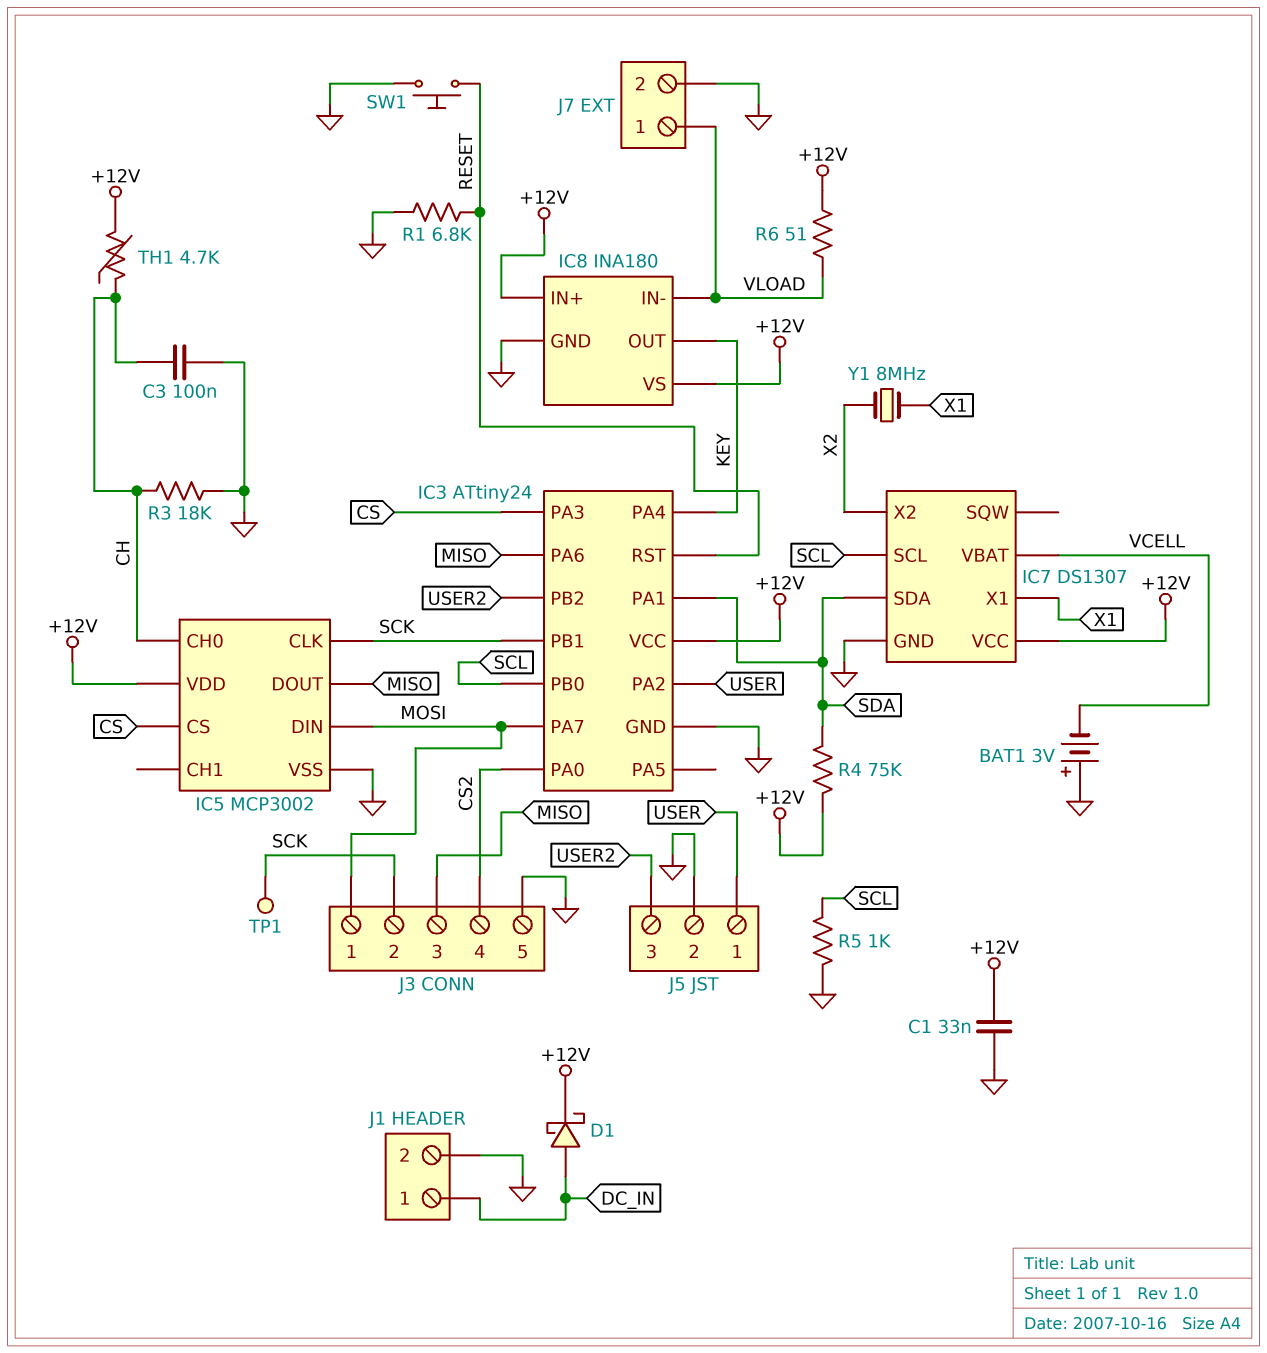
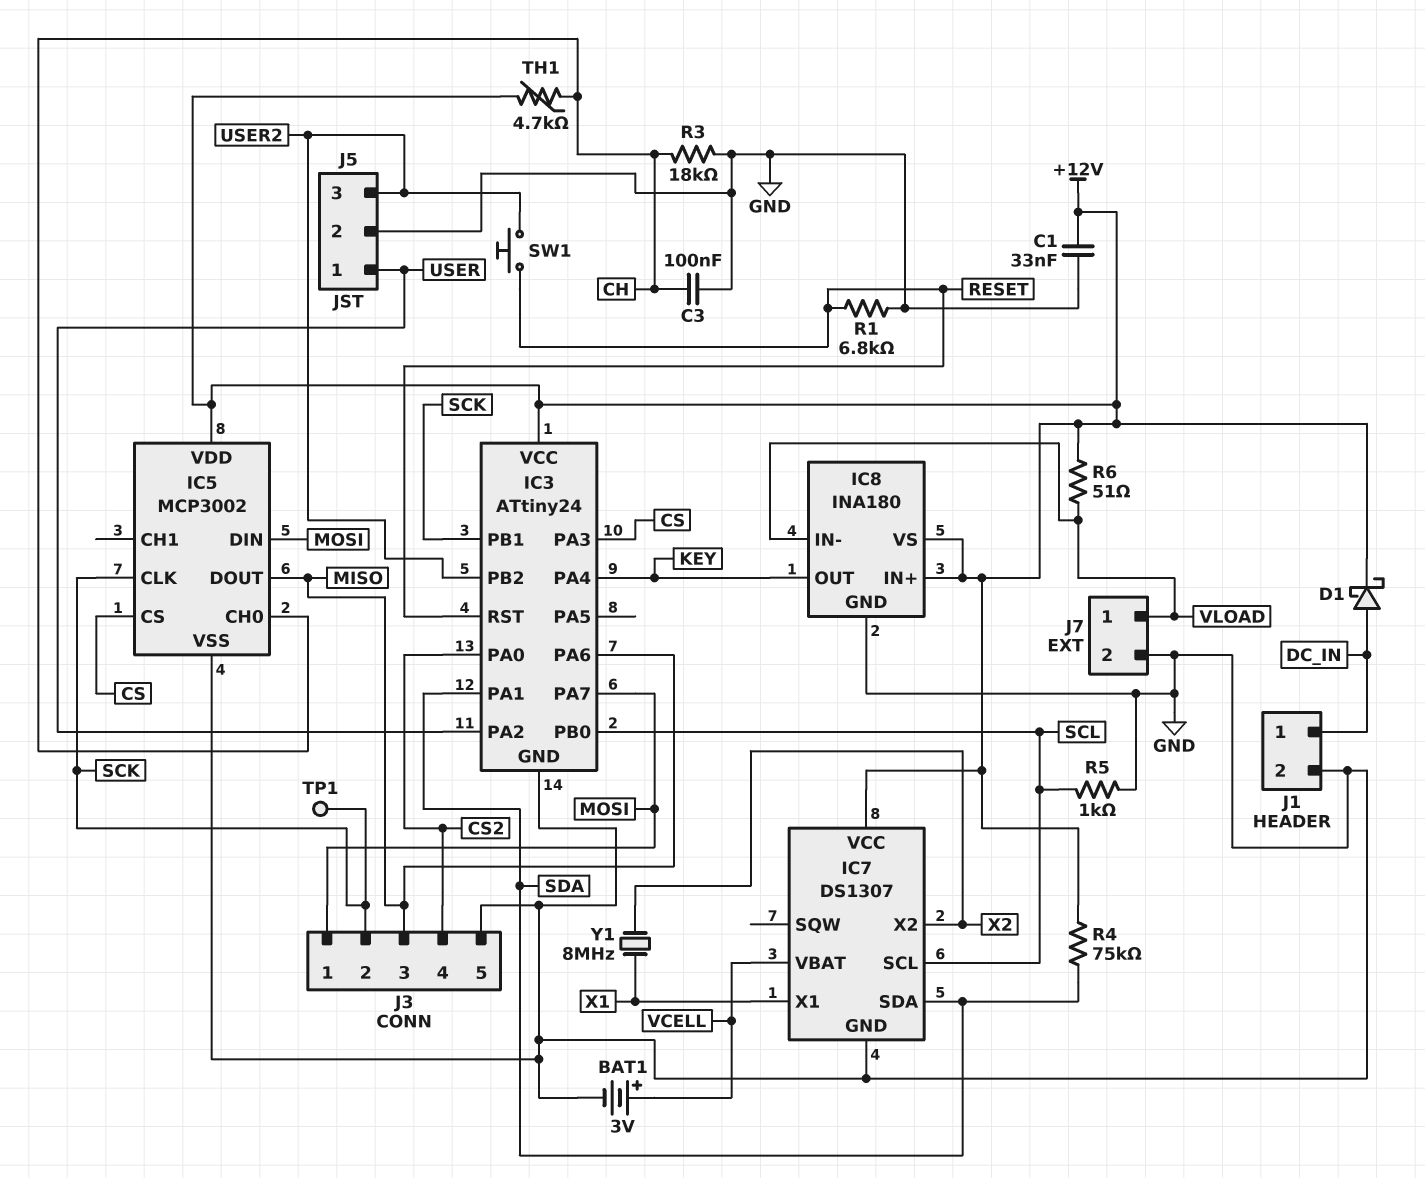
BAT1: 3V (plus GND, minus VCELL) -> 3V (plus VCELL, minus GND)
SW1: button (GND, RESET) -> button (RESET, USER2)

